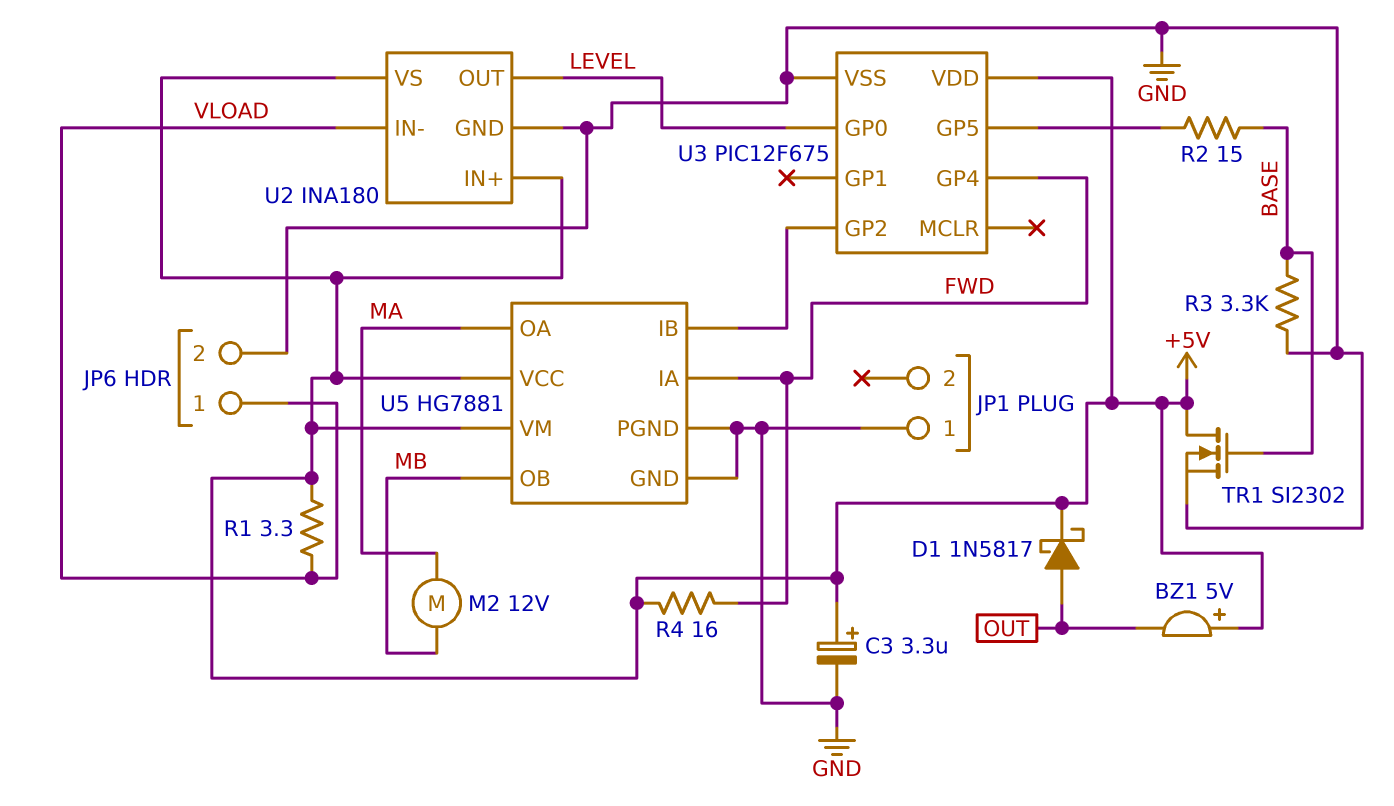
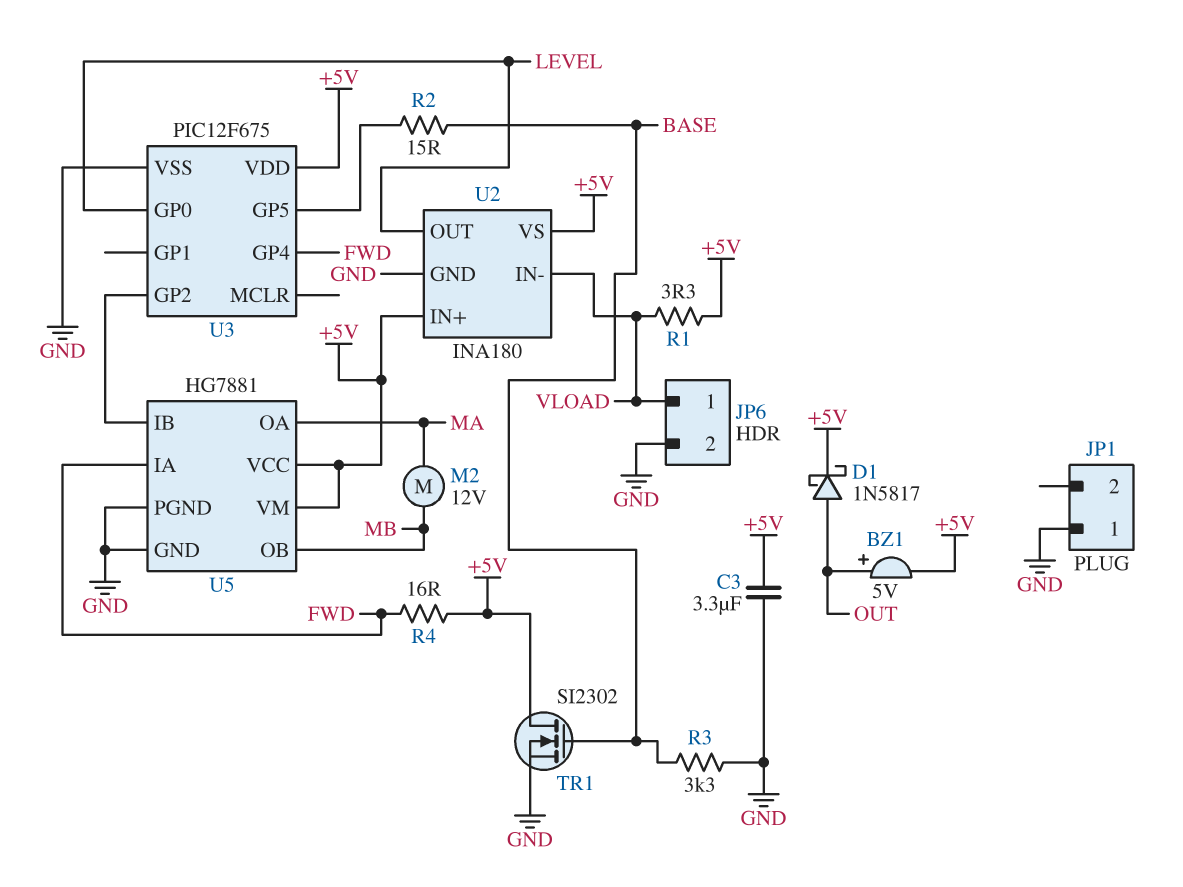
BZ1: buzzer 5V (plus +5V, minus OUT) -> buzzer 5V (plus OUT, minus +5V)
C3: 3.3uF (plus +5V, minus GND) -> 3.3uF (+5V, GND)

